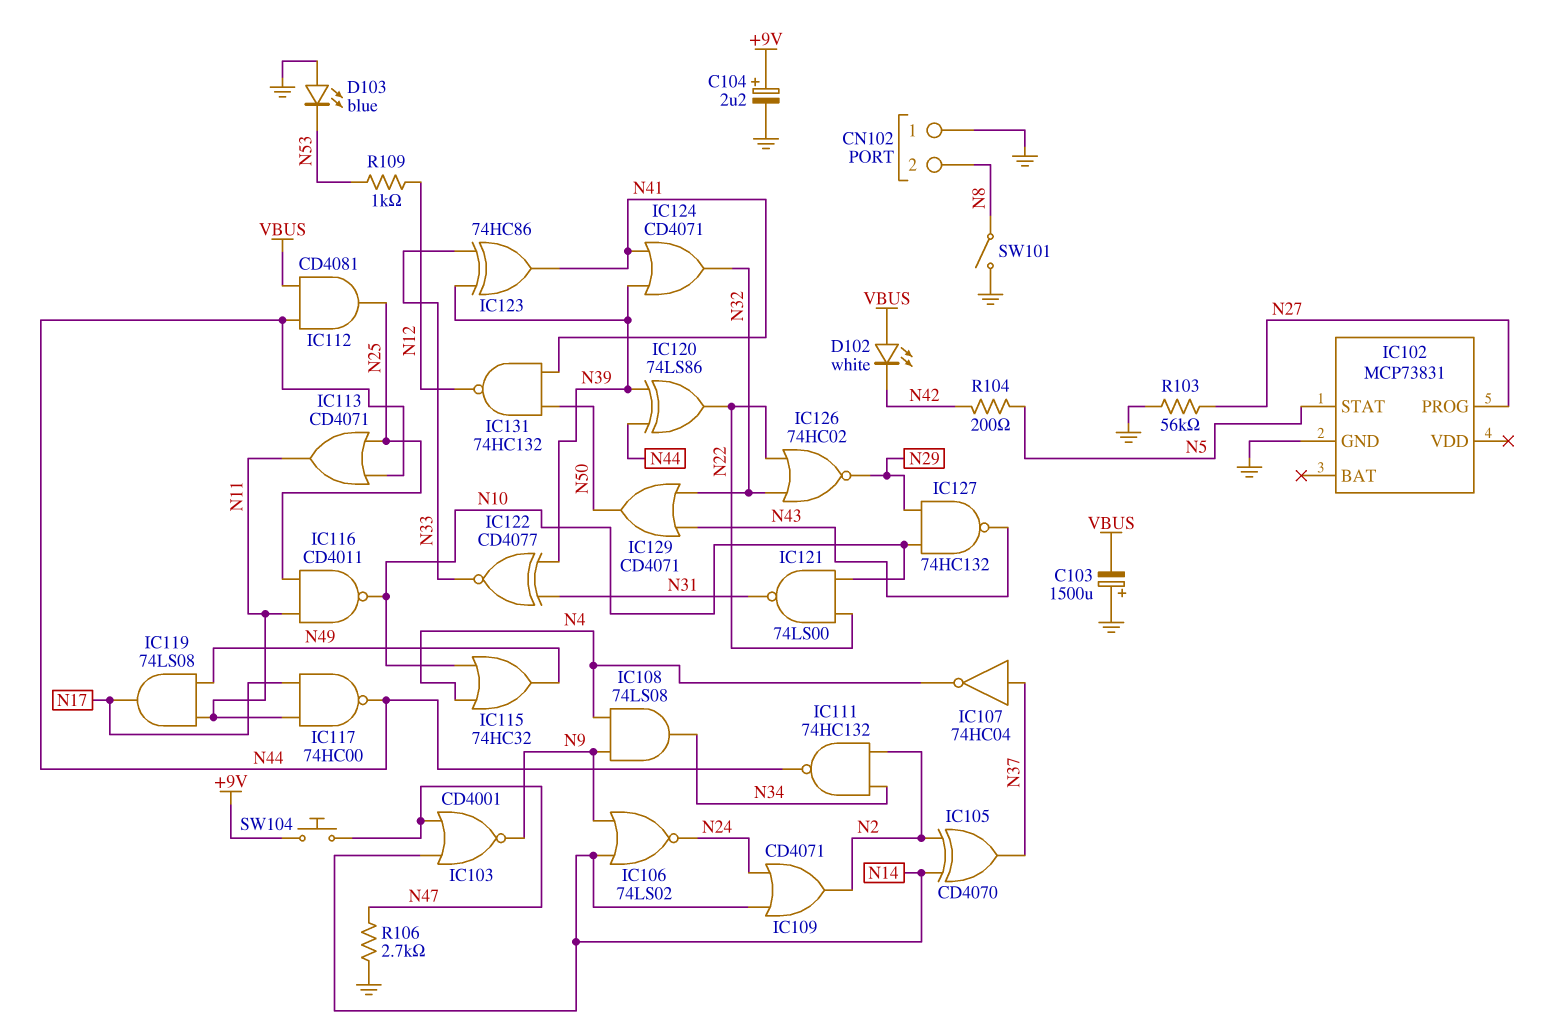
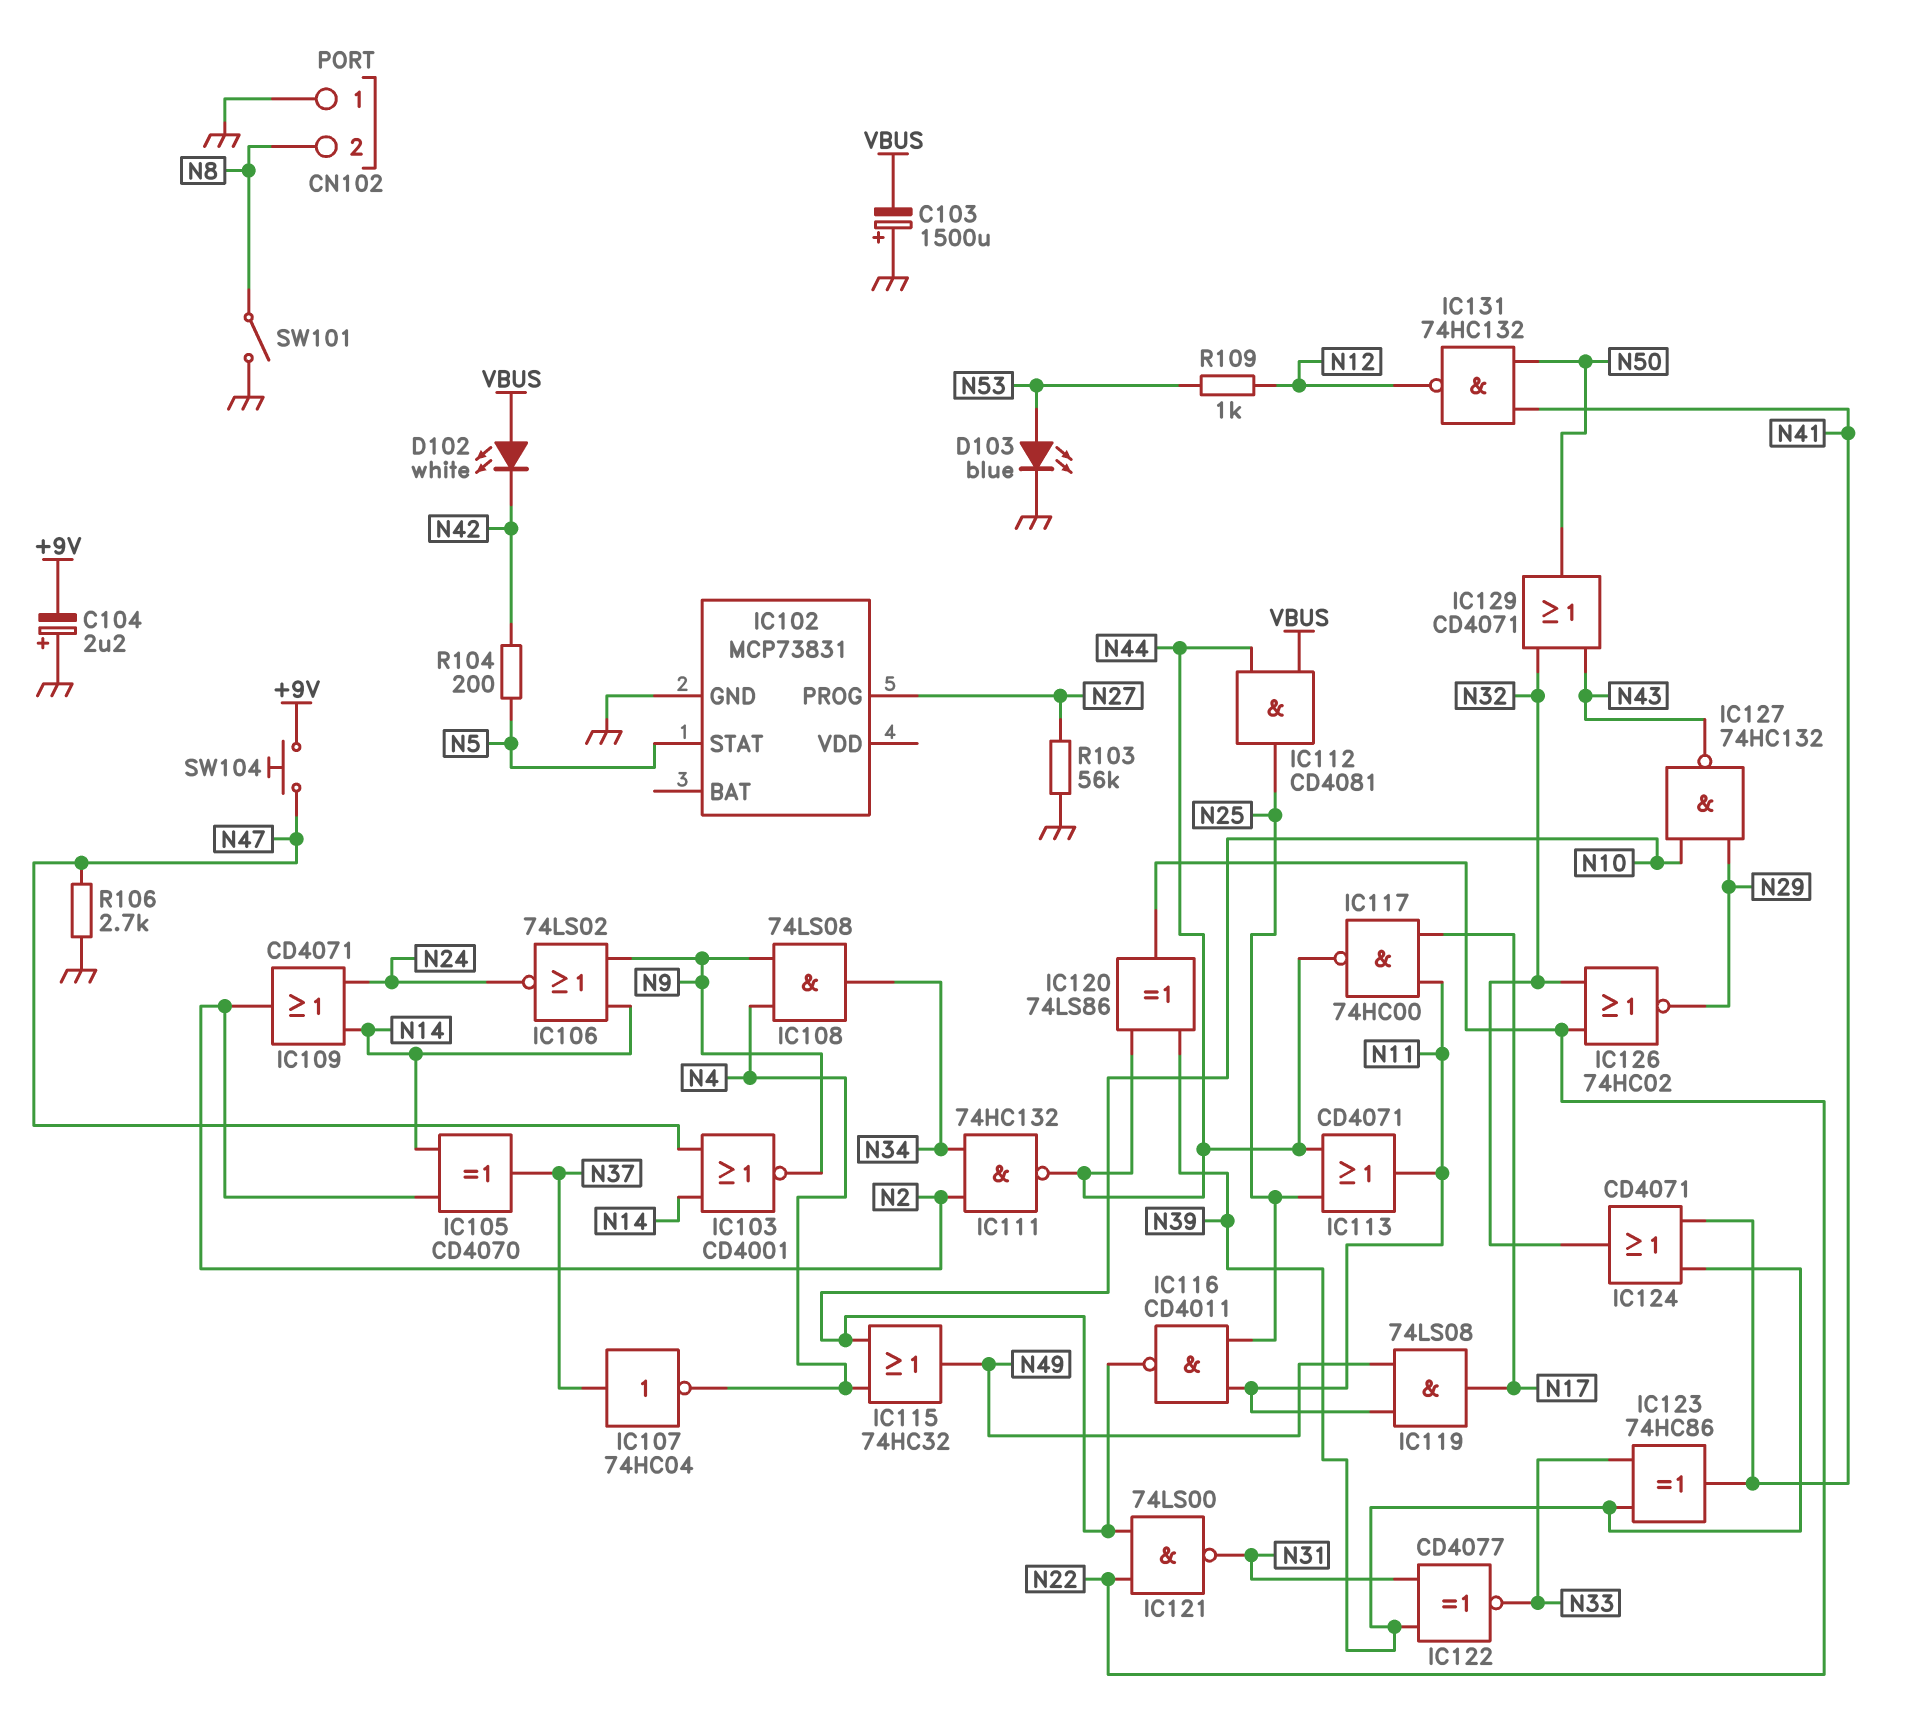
C104: 2.2uF (plus +9V, minus GND) -> 2.2uF (plus GND, minus +9V)
D103: LED blue (A GND, K N53) -> LED blue (A N53, K GND)

